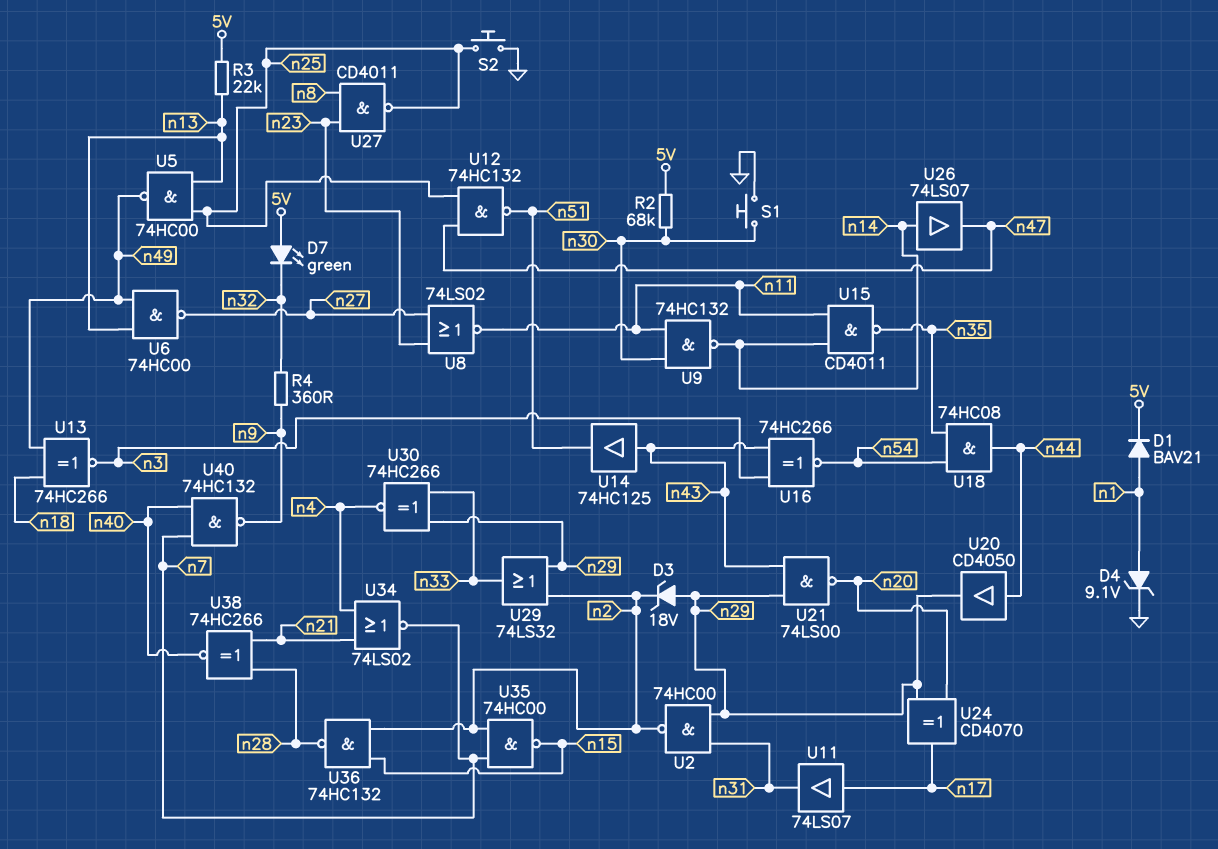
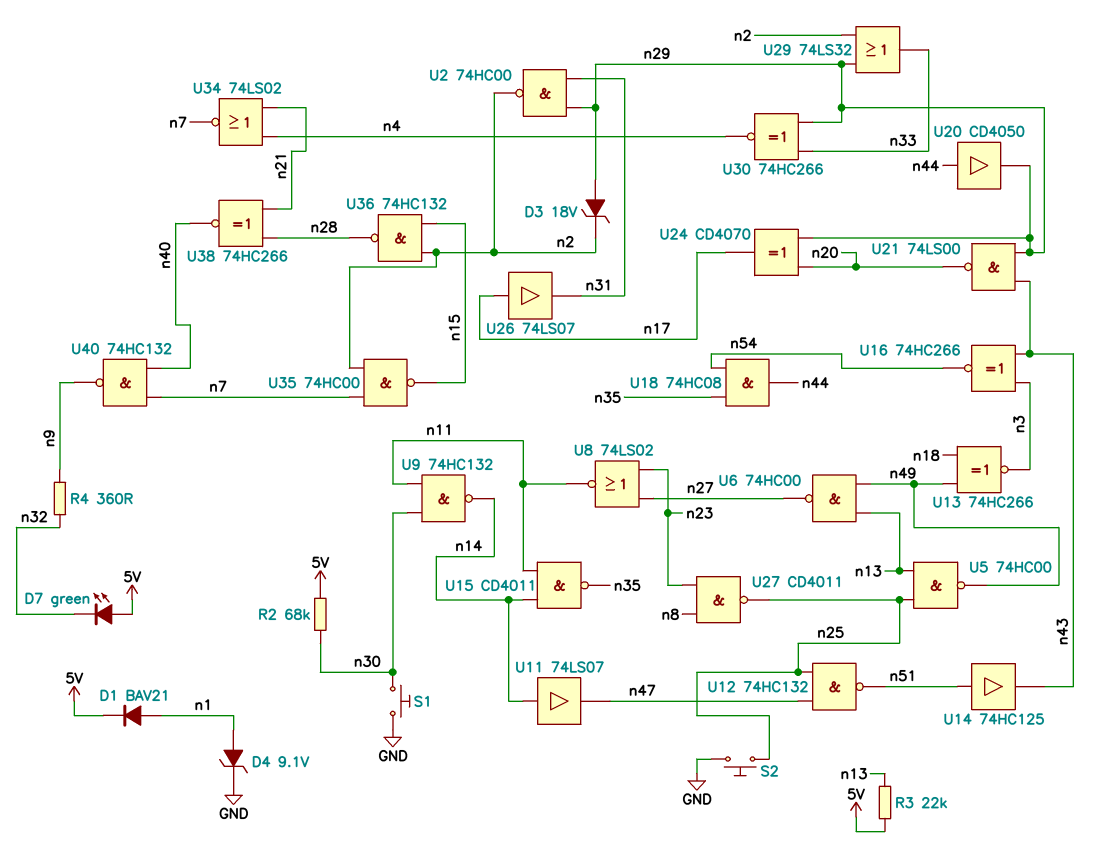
U11: buffer 74LS07 (in n17, out n31) -> buffer 74LS07 (in n14, out n47)
U14: buffer 74HC125 (in n43, out n51) -> buffer 74HC125 (in n51, out n43)
U26: buffer 74LS07 (in n14, out n47) -> buffer 74LS07 (in n17, out n31)

